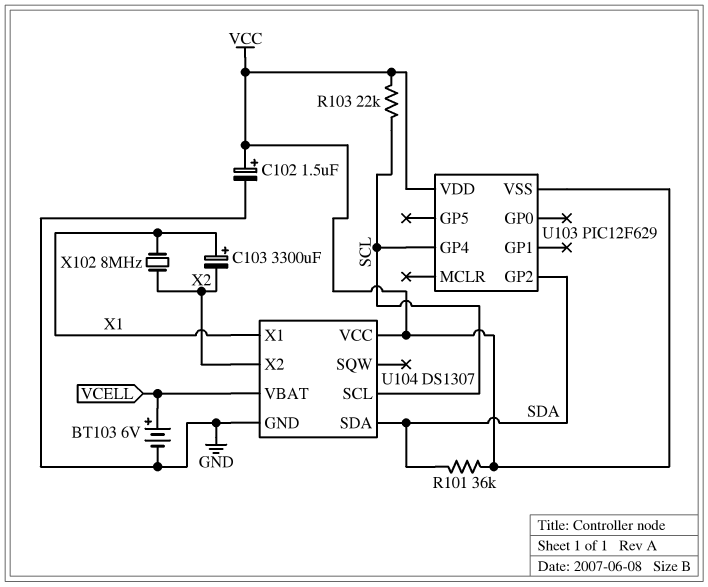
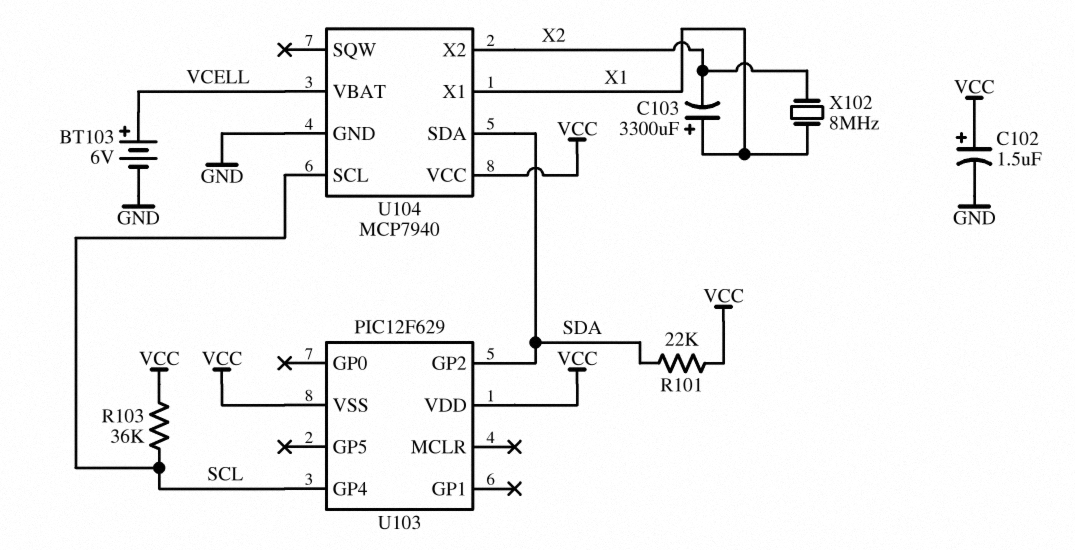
R101: 36k (SDA, VCC) -> 22k (SDA, VCC)
R103: 22k (SCL, VCC) -> 36k (SCL, VCC)
U104: DS1307 -> MCP7940

